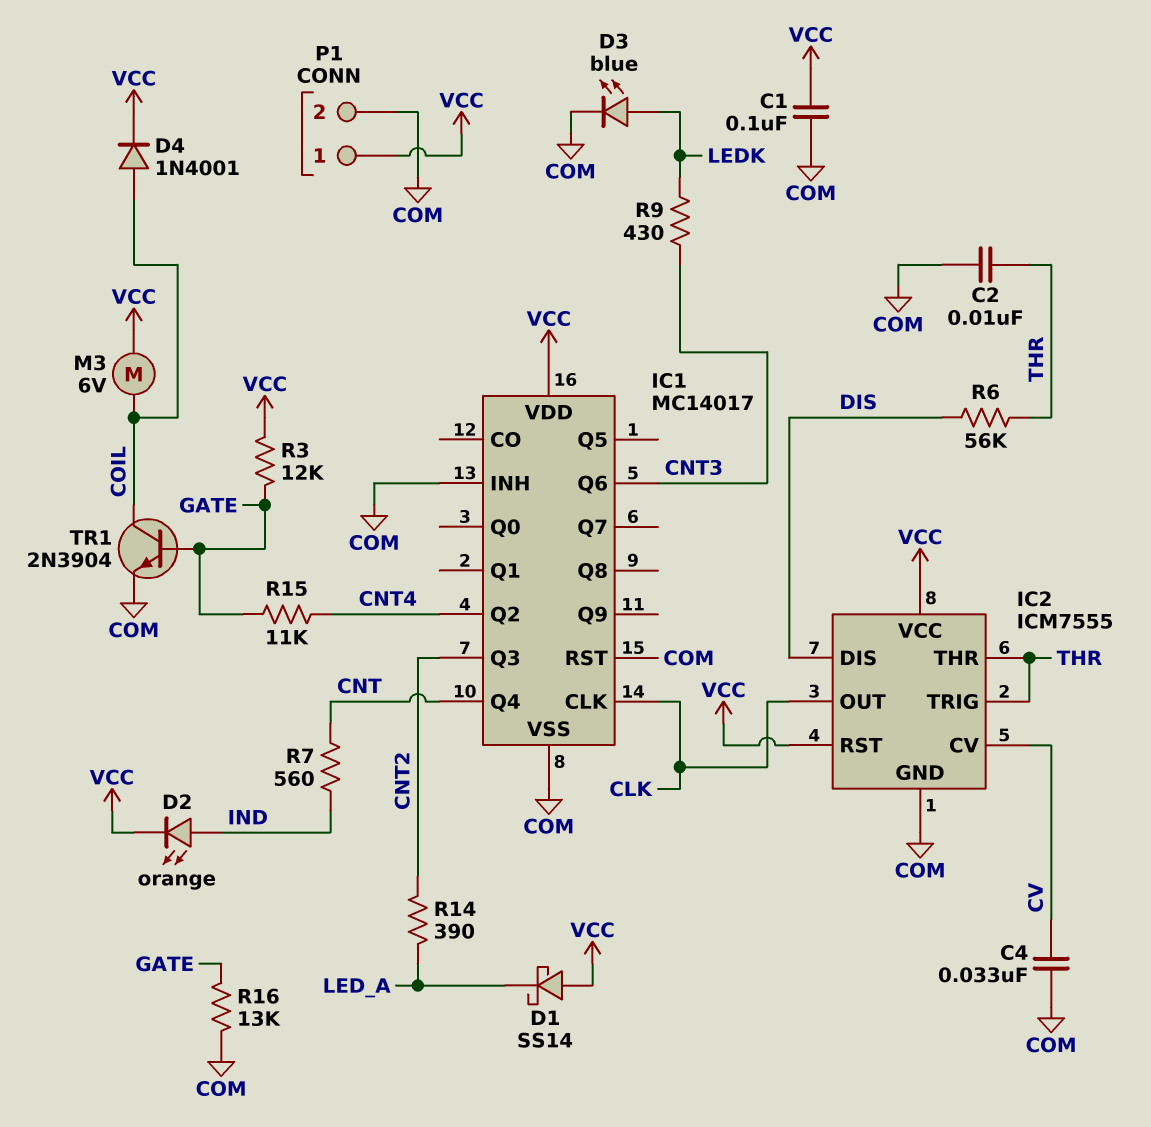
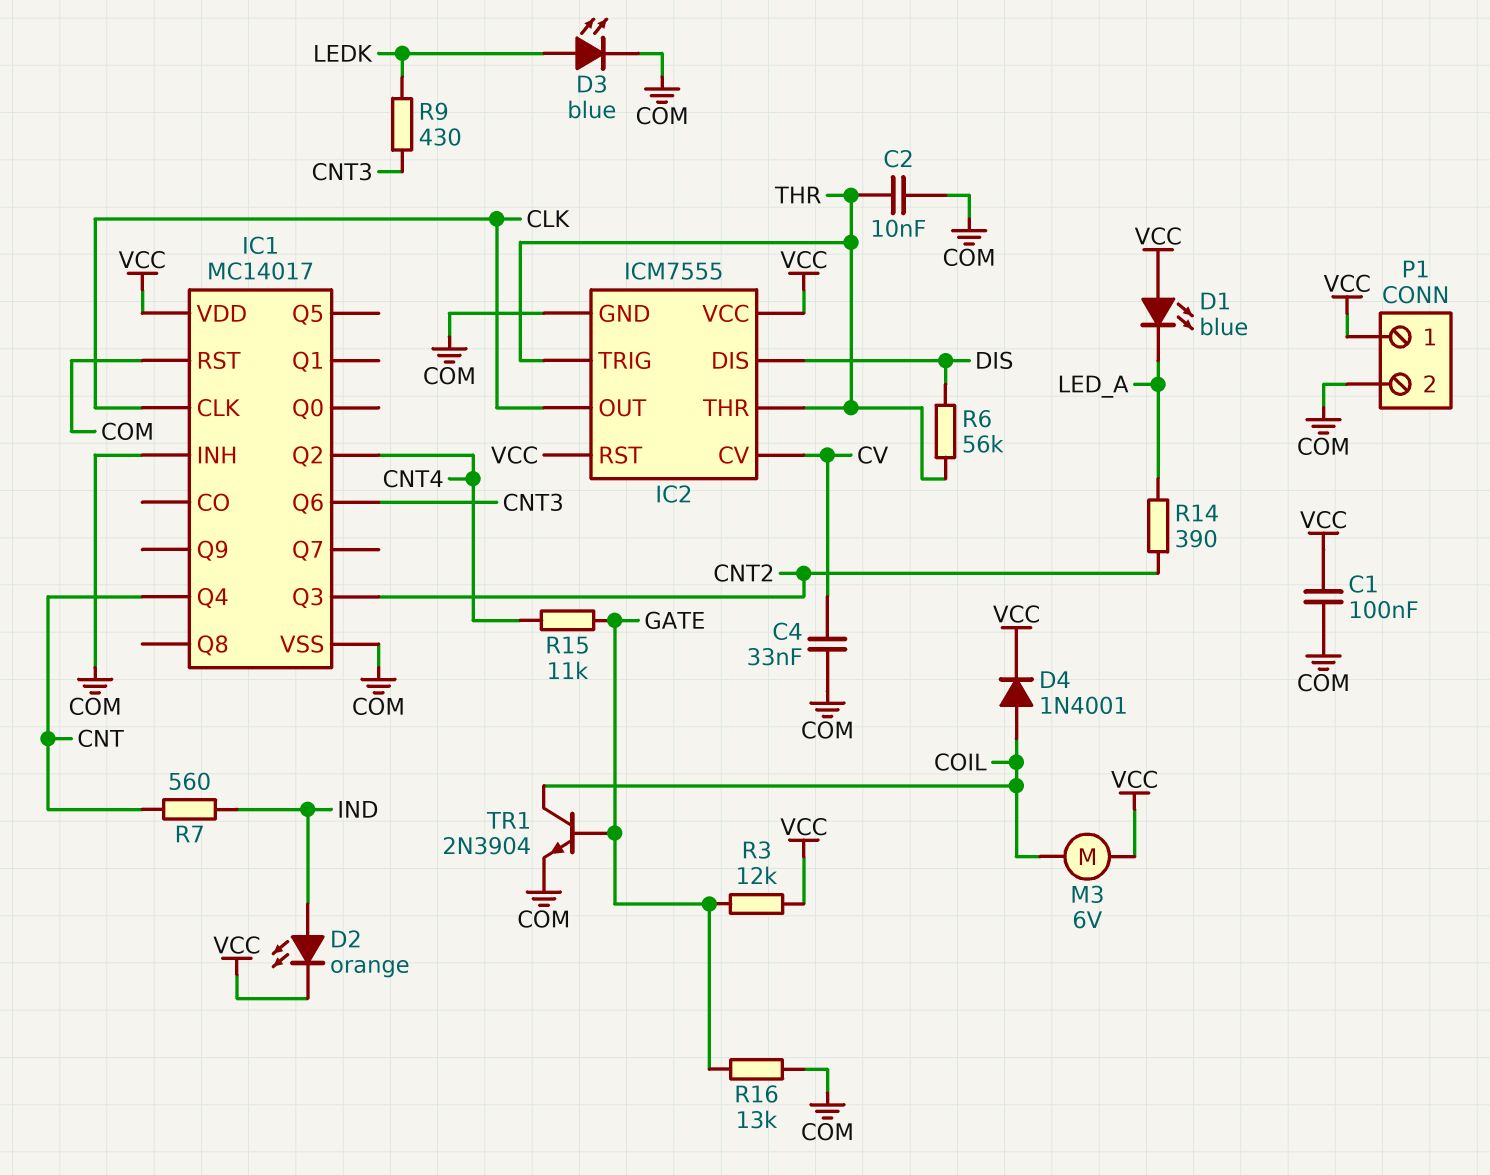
D1: schottky SS14 (A VCC, K LED_A) -> LED blue (A VCC, K LED_A)

